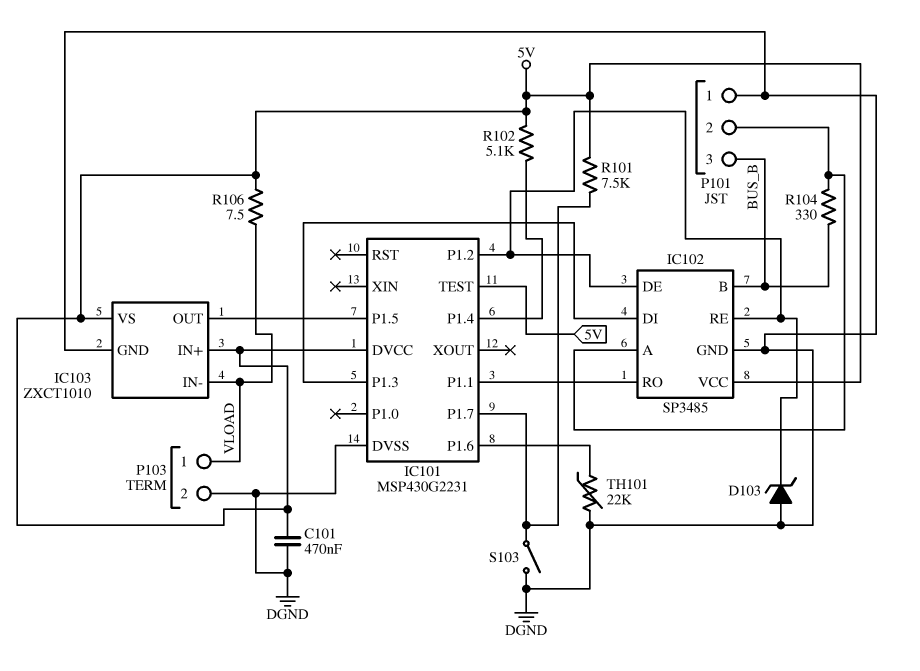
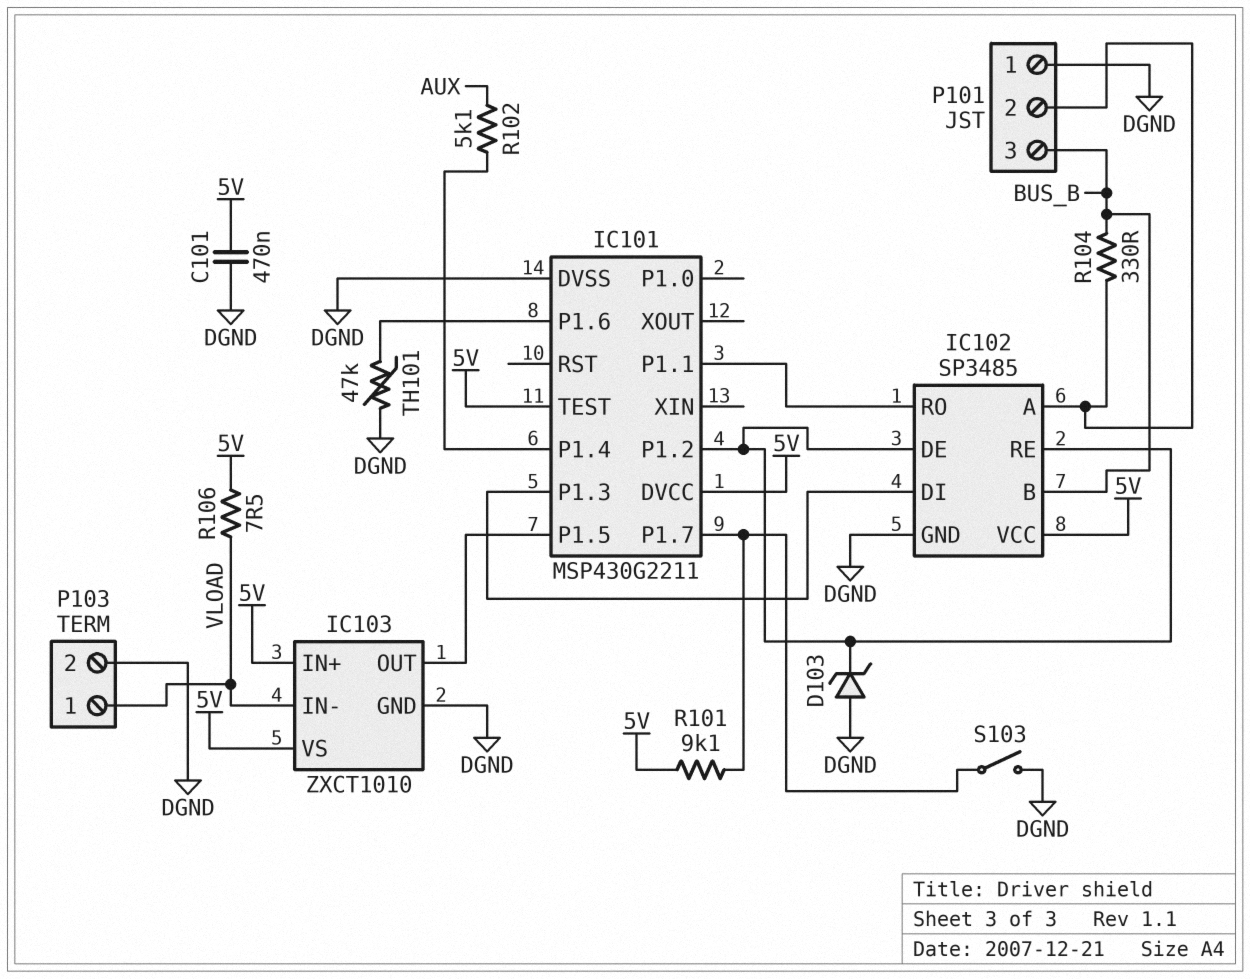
IC101: MSP430G2231 -> MSP430G2211
R101: 7.5k (5V, IC101/P1.7) -> 9.1k (5V, IC101/P1.7)
R102: 5.1k (5V, IC101/P1.4) -> 5.1k (AUX, IC101/P1.4)
TH101: 22k (DGND, IC101/P1.6) -> 47k (DGND, IC101/P1.6)

